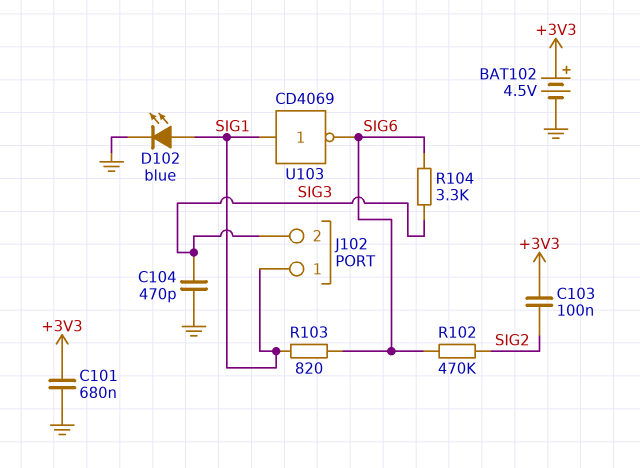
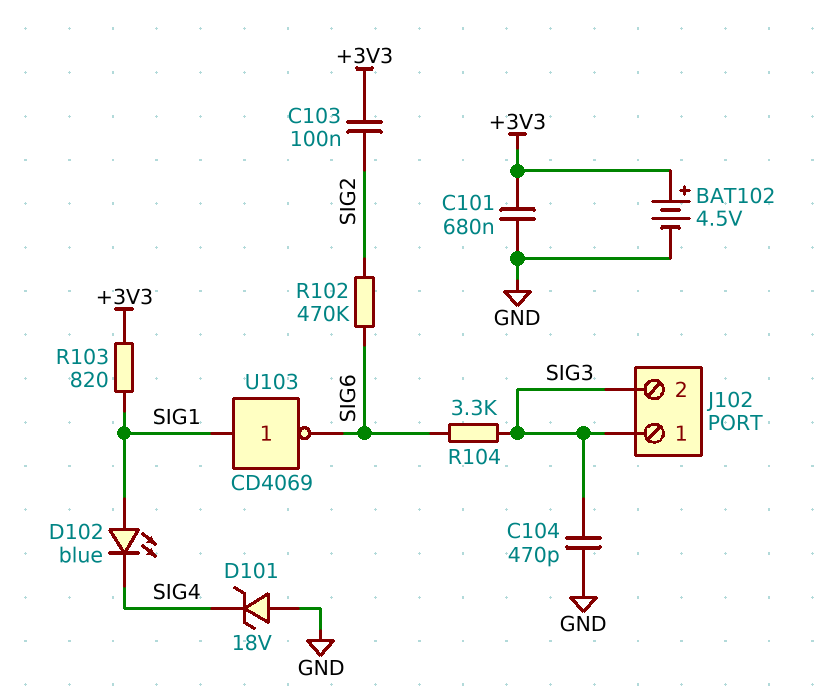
D101: none -> zener 18V (A GND, K SIG4)
D102: LED blue (A SIG1, K GND) -> LED blue (A SIG1, K SIG4)
J102 pin 1: SIG1 -> SIG3
R103: 820 (SIG1, SIG6) -> 820 (+3V3, SIG1)

